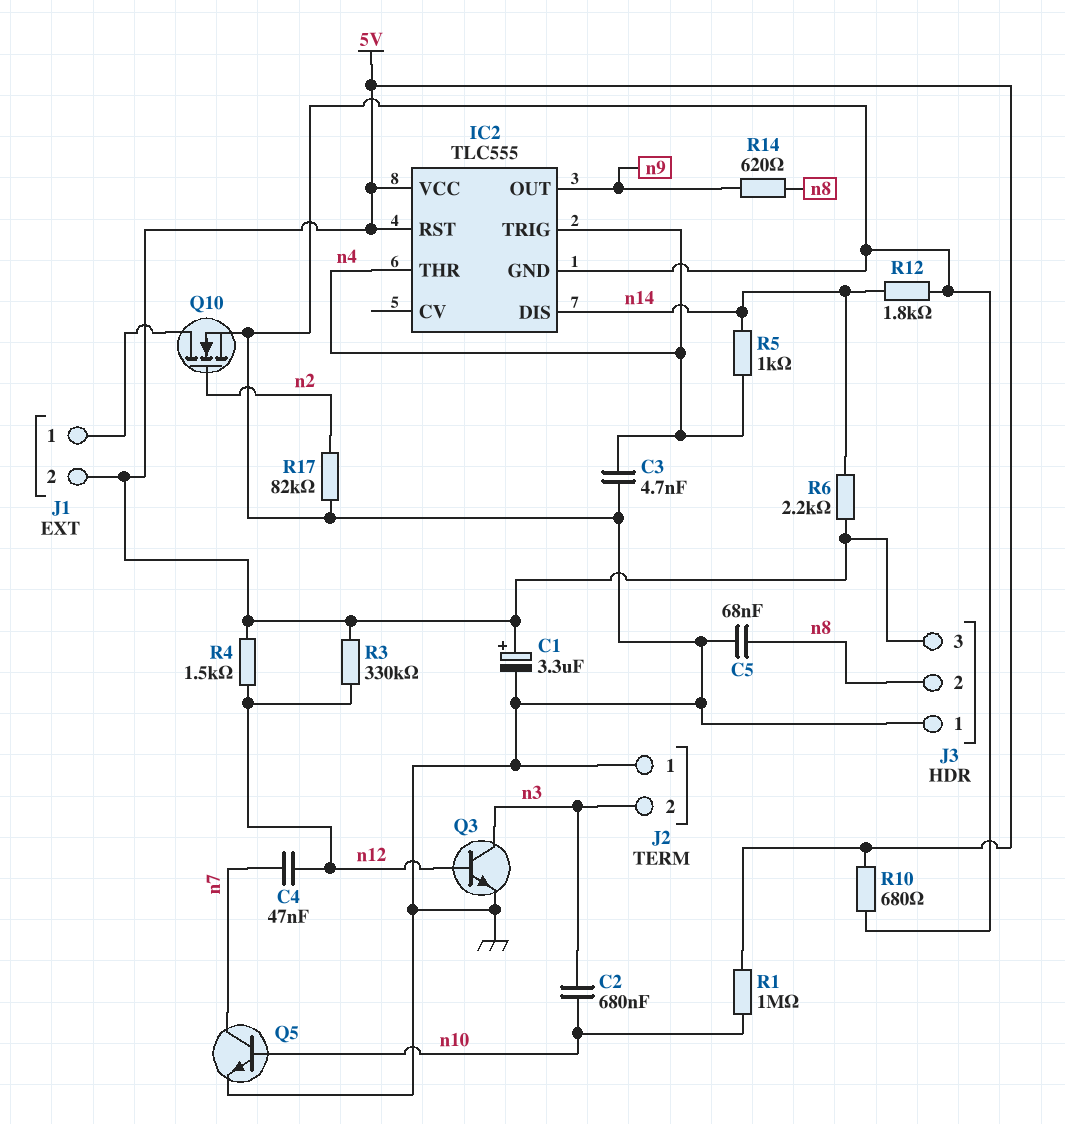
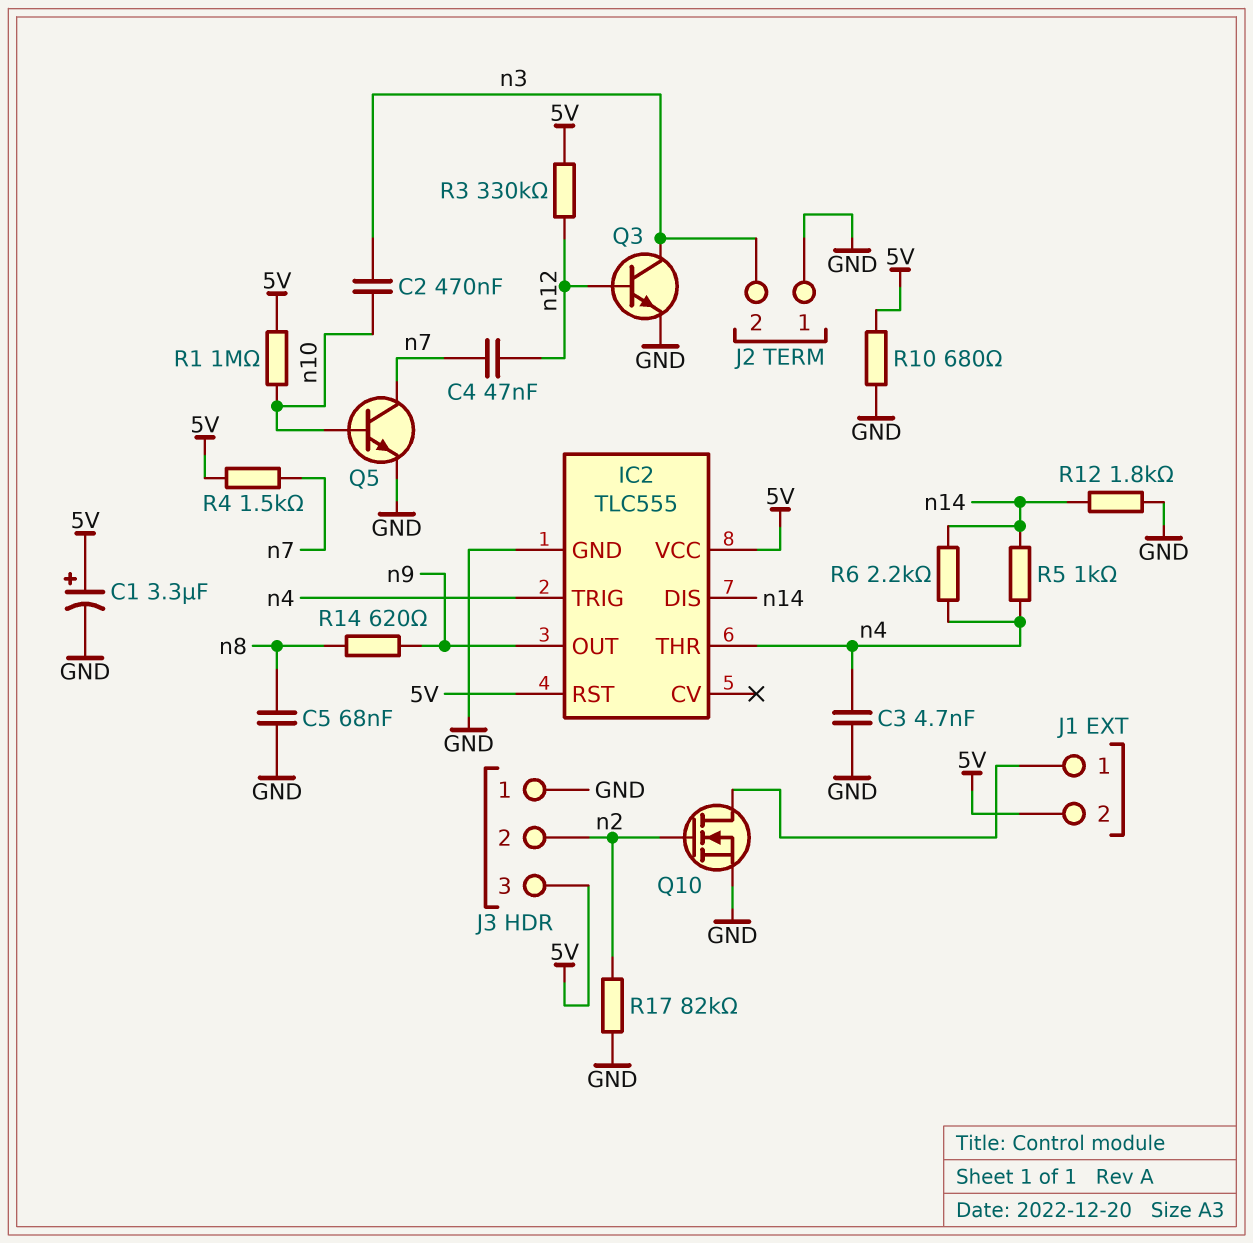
C2: 680nF (n3, n10) -> 470nF (n3, n10)
J3 pin 2: n8 -> n2
R4: 1.5k (5V, n12) -> 1.5k (5V, n7)
R6: 2.2k (5V, n14) -> 2.2k (n4, n14)

